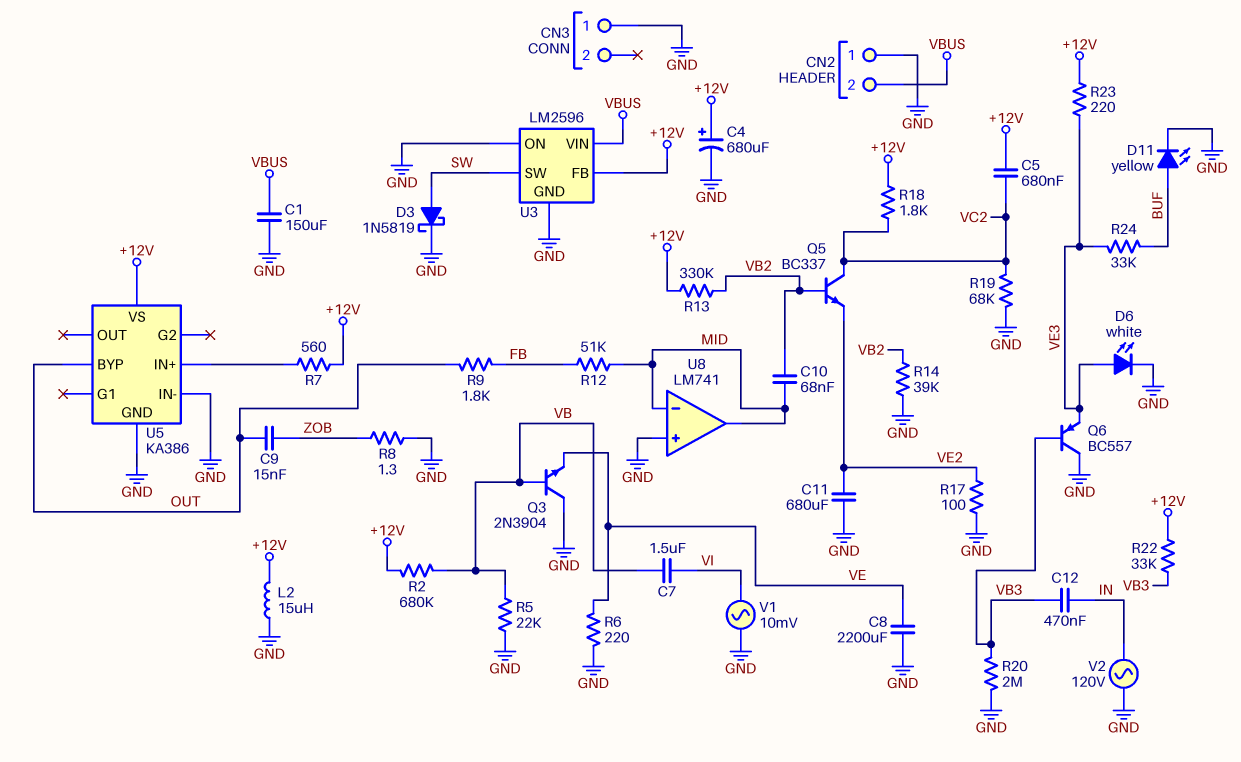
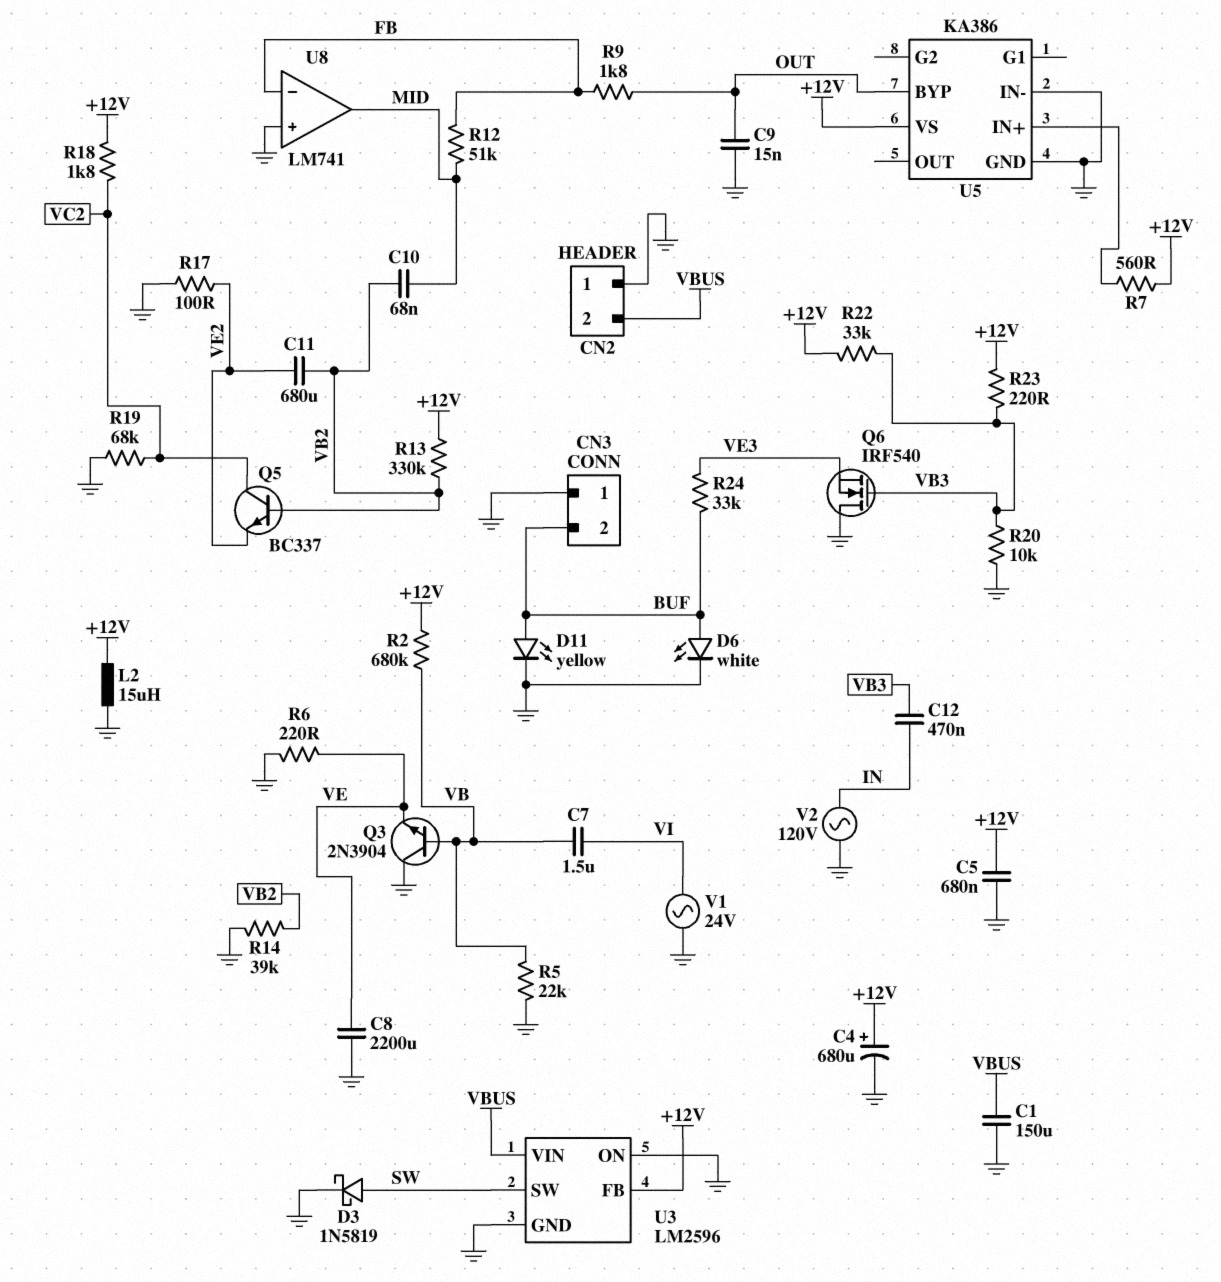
C5: 680nF (+12V, VC2) -> 680nF (+12V, GND)
C9: 15nF (OUT, ZOB) -> 15nF (GND, OUT)
C11: 680uF (GND, VE2) -> 680uF (VB2, VE2)
CN3 pin 2: none -> BUF
D6: LED white (A VE3, K GND) -> LED white (A BUF, K GND)
Q6: PNP BC557 (B VB3, C GND, E VE3) -> NMOS IRF540 (G VB3, D GND, S VE3)
R8: 1.3 (GND, ZOB) -> none
R20: 2M (GND, VB3) -> 10k (GND, VB3)
R23: 220 (+12V, VE3) -> 220 (+12V, VB3)
U8 pin in-: MID -> FB
V1: AC 10mV (GND, VI) -> AC 24V (GND, VI)

